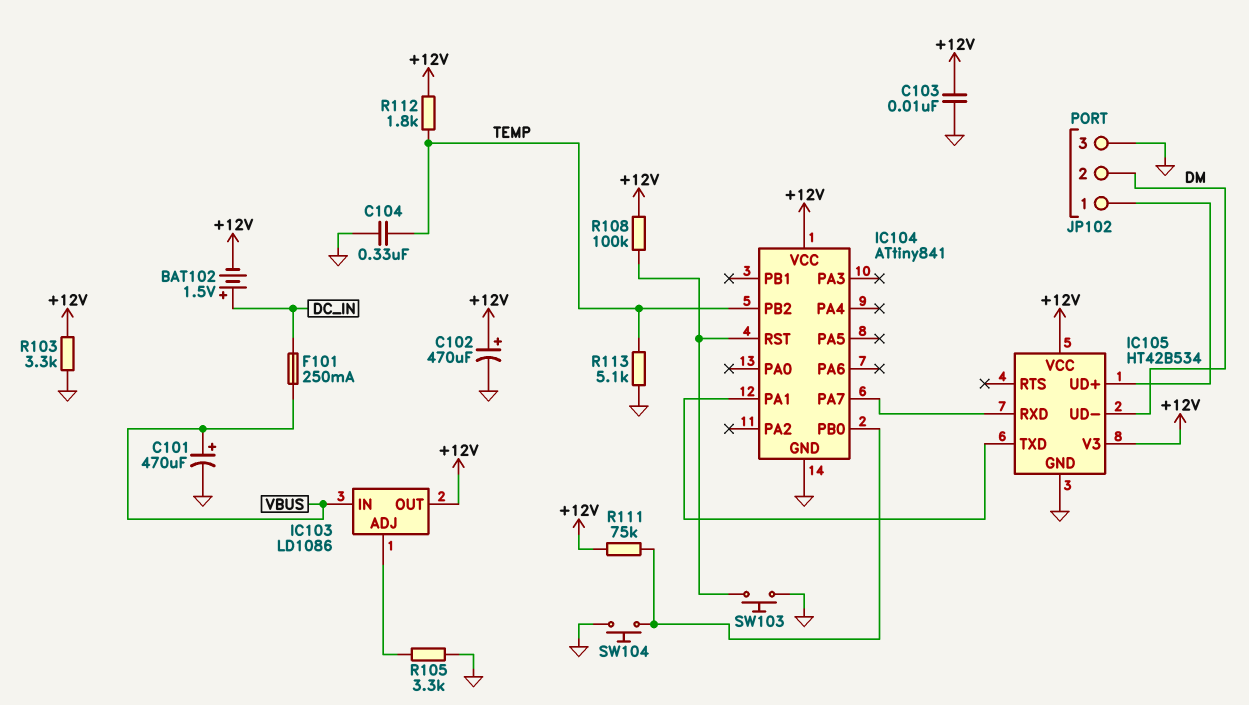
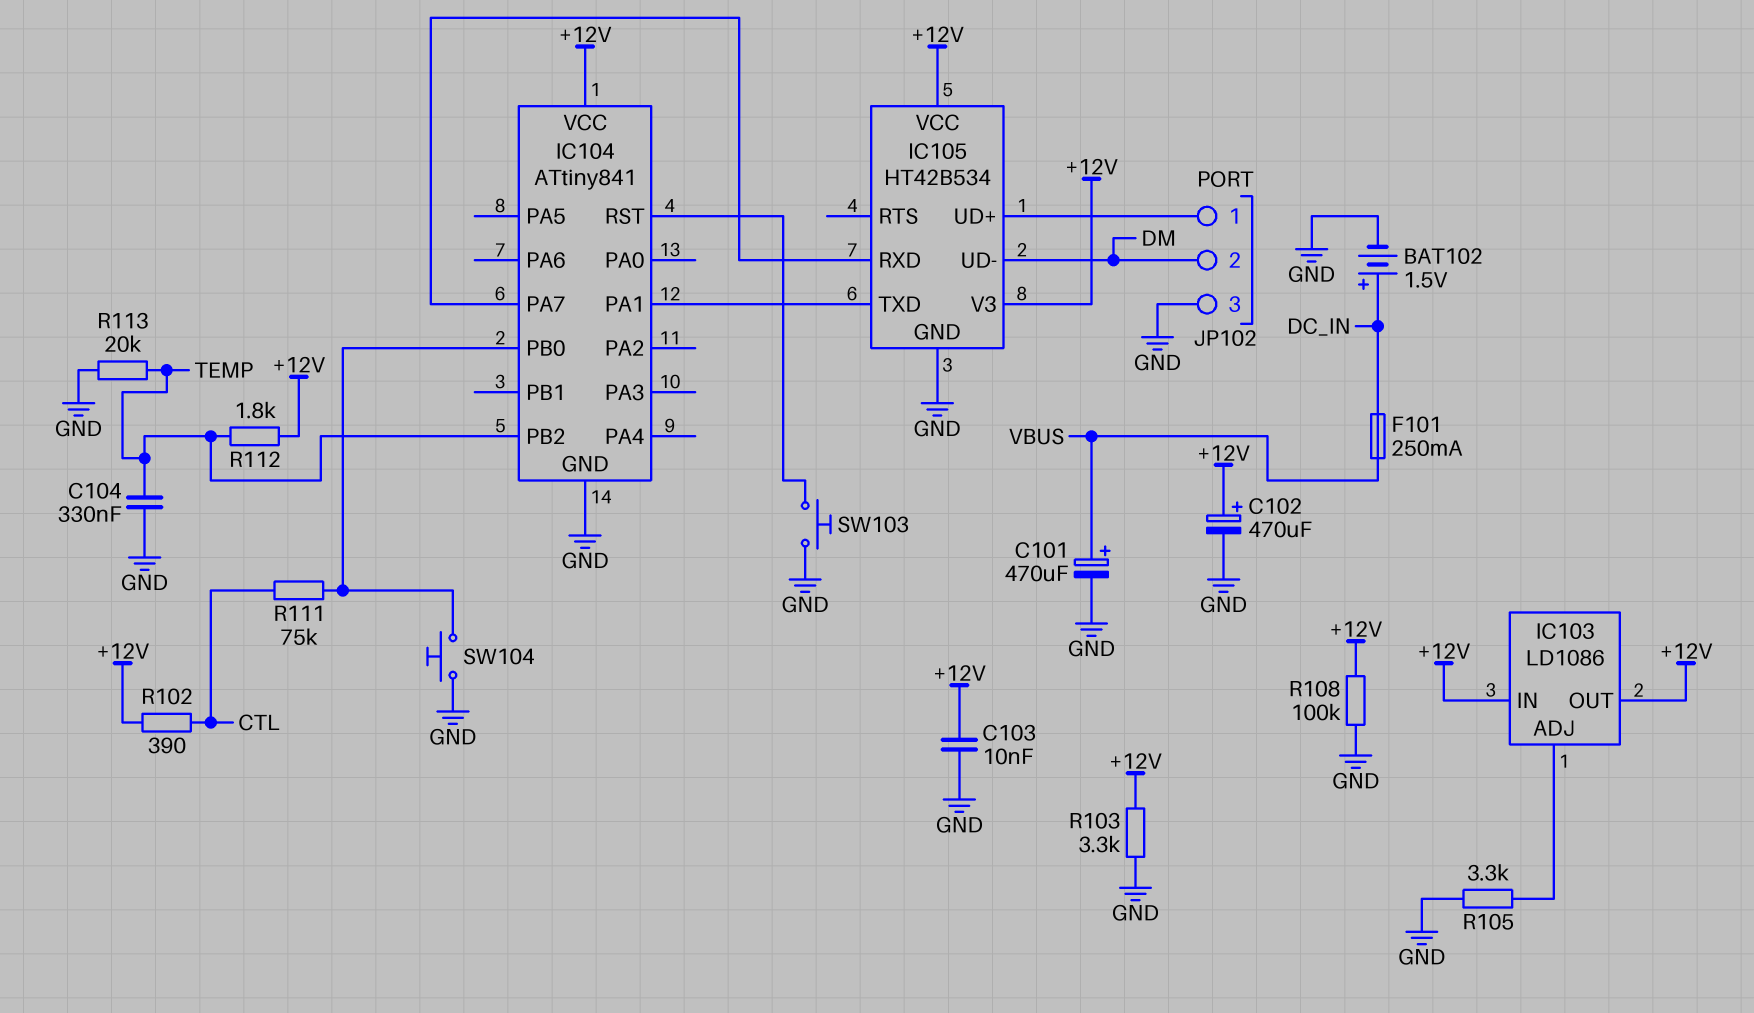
BAT102: 1.5V (plus DC_IN, minus +12V) -> 1.5V (plus DC_IN, minus GND)
IC103 pin IN: VBUS -> +12V
R102: none -> 390 (+12V, CTL)
R108: 100k (+12V, IC104/RST) -> 100k (+12V, GND)
R111: 75k (+12V, IC104/PB0) -> 75k (CTL, IC104/PB0)
R113: 5.1k (GND, TEMP) -> 20k (GND, TEMP)

